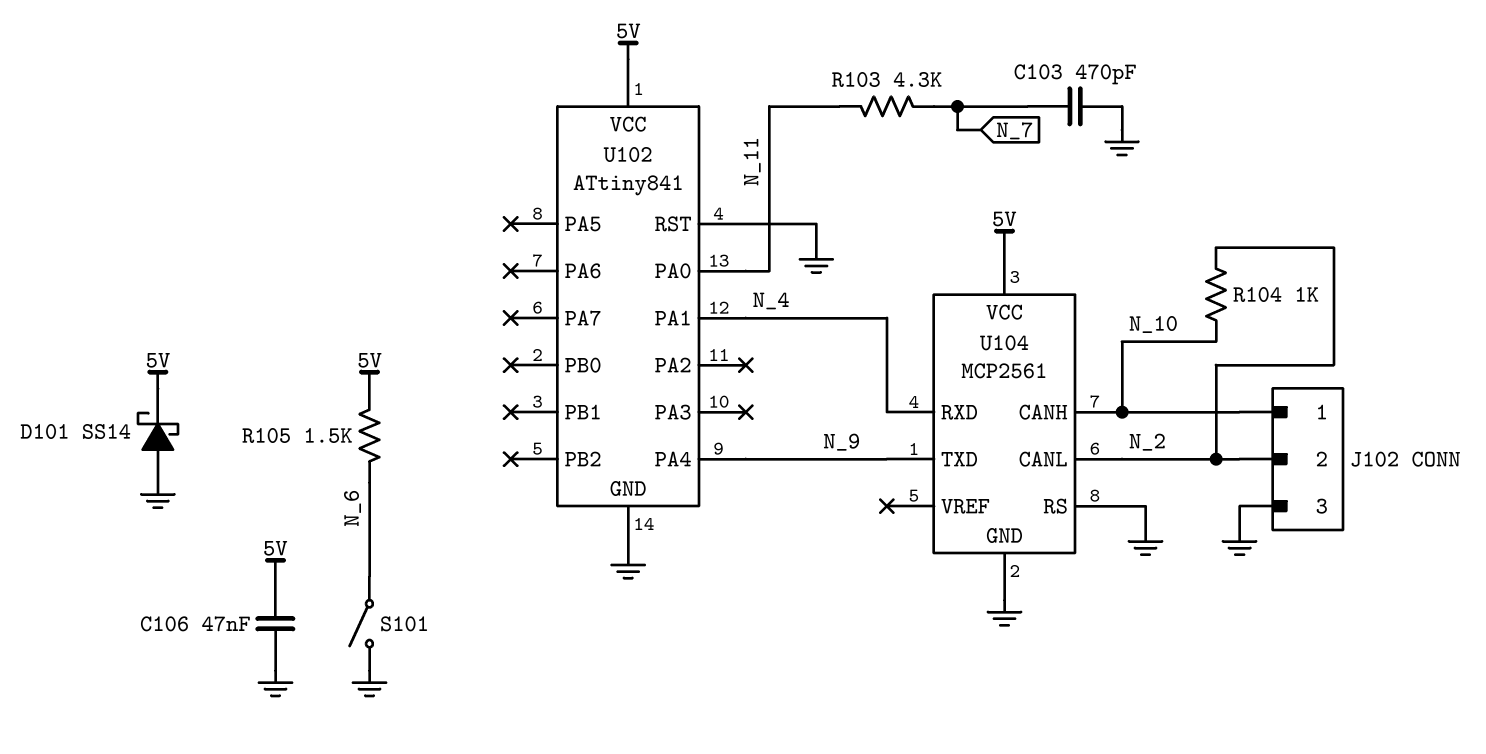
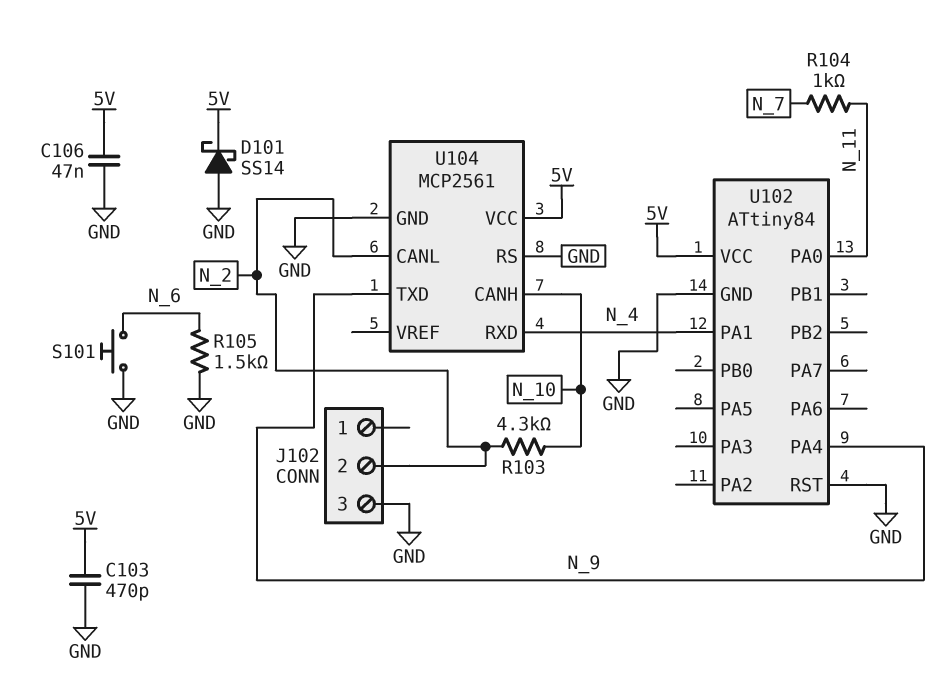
C103: 470pF (GND, N_7) -> 470pF (5V, GND)
J102 pin 1: N_10 -> none
R103: 4.3k (N_7, N_11) -> 4.3k (N_2, N_10)
R104: 1k (N_2, N_10) -> 1k (N_7, N_11)
R105: 1.5k (5V, N_6) -> 1.5k (GND, N_6)
S101: switch (GND, N_6) -> button (GND, N_6)
U102: ATtiny841 -> ATtiny84

